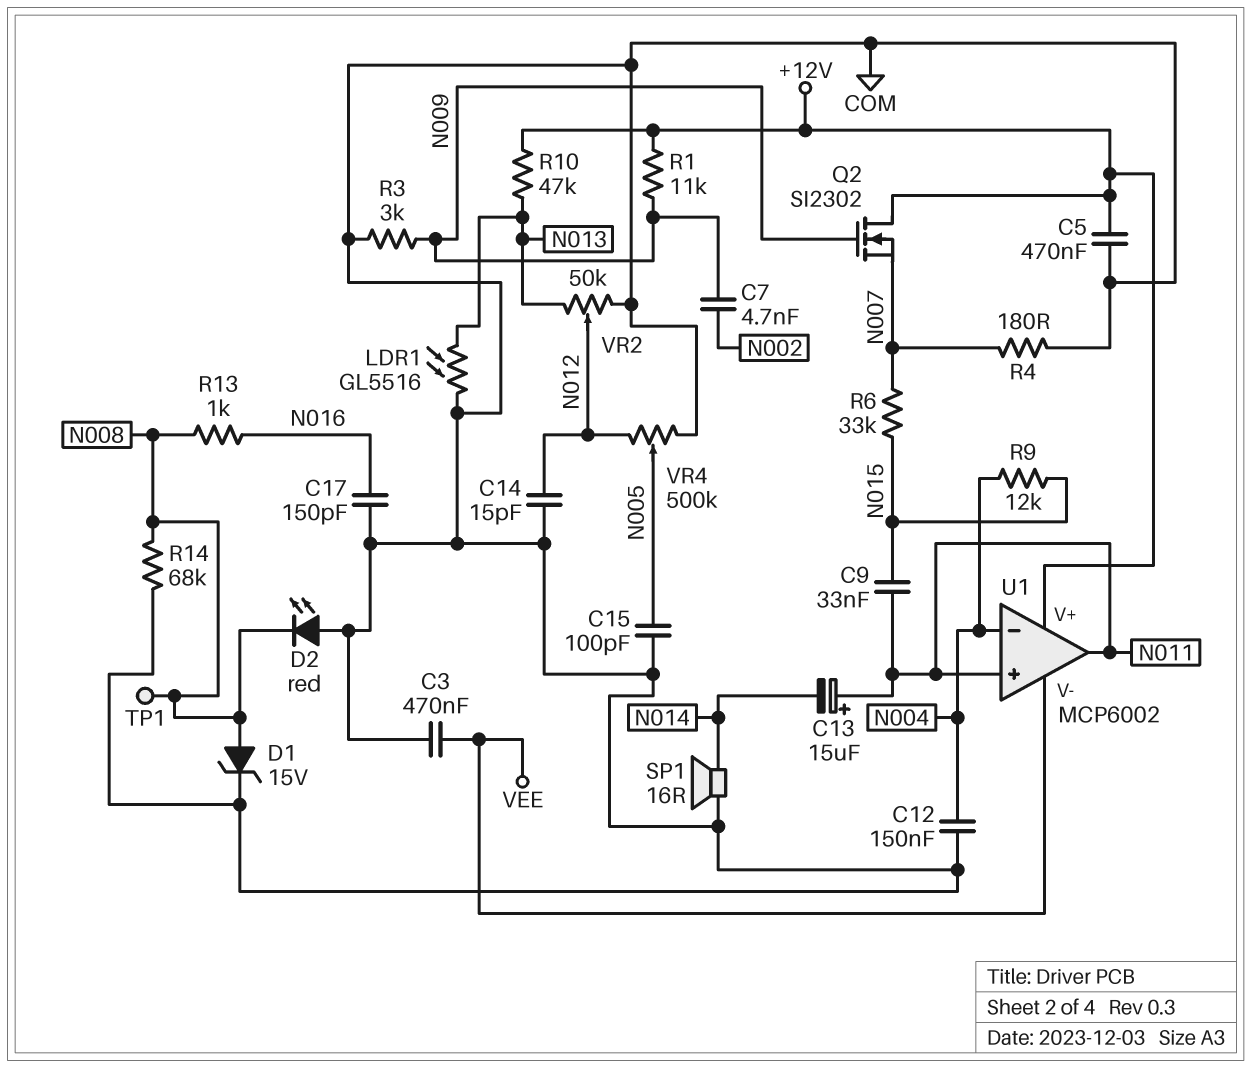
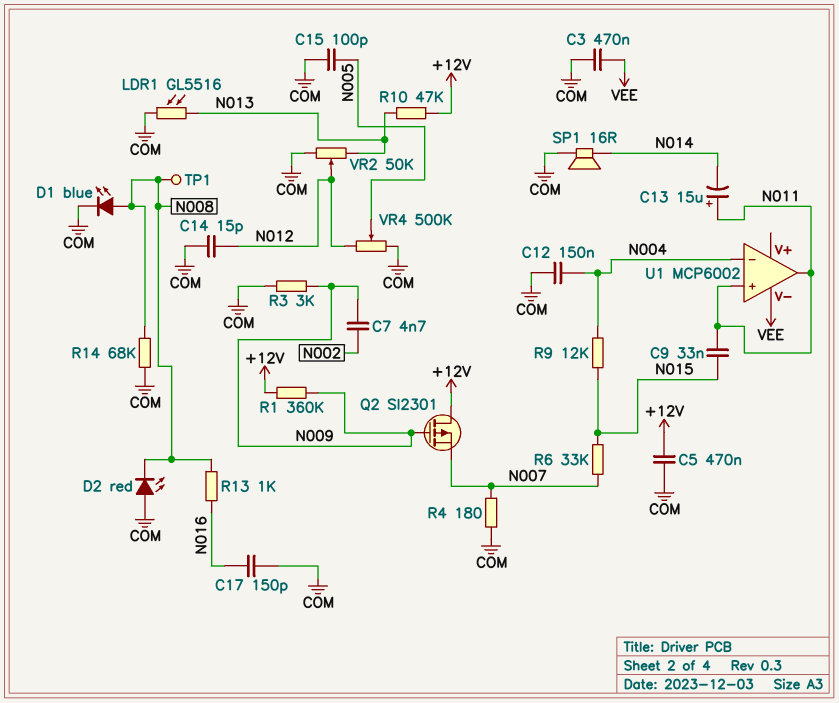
D1: zener 15V (A N008, K COM) -> LED blue (A N008, K COM)
Q2: NMOS SI2302 (G N009, D +12V, S N007) -> PMOS SI2301 (G N009, D +12V, S N007)
R1: 11k (+12V, N009) -> 360k (+12V, N009)
U1 pin V+: +12V -> none

